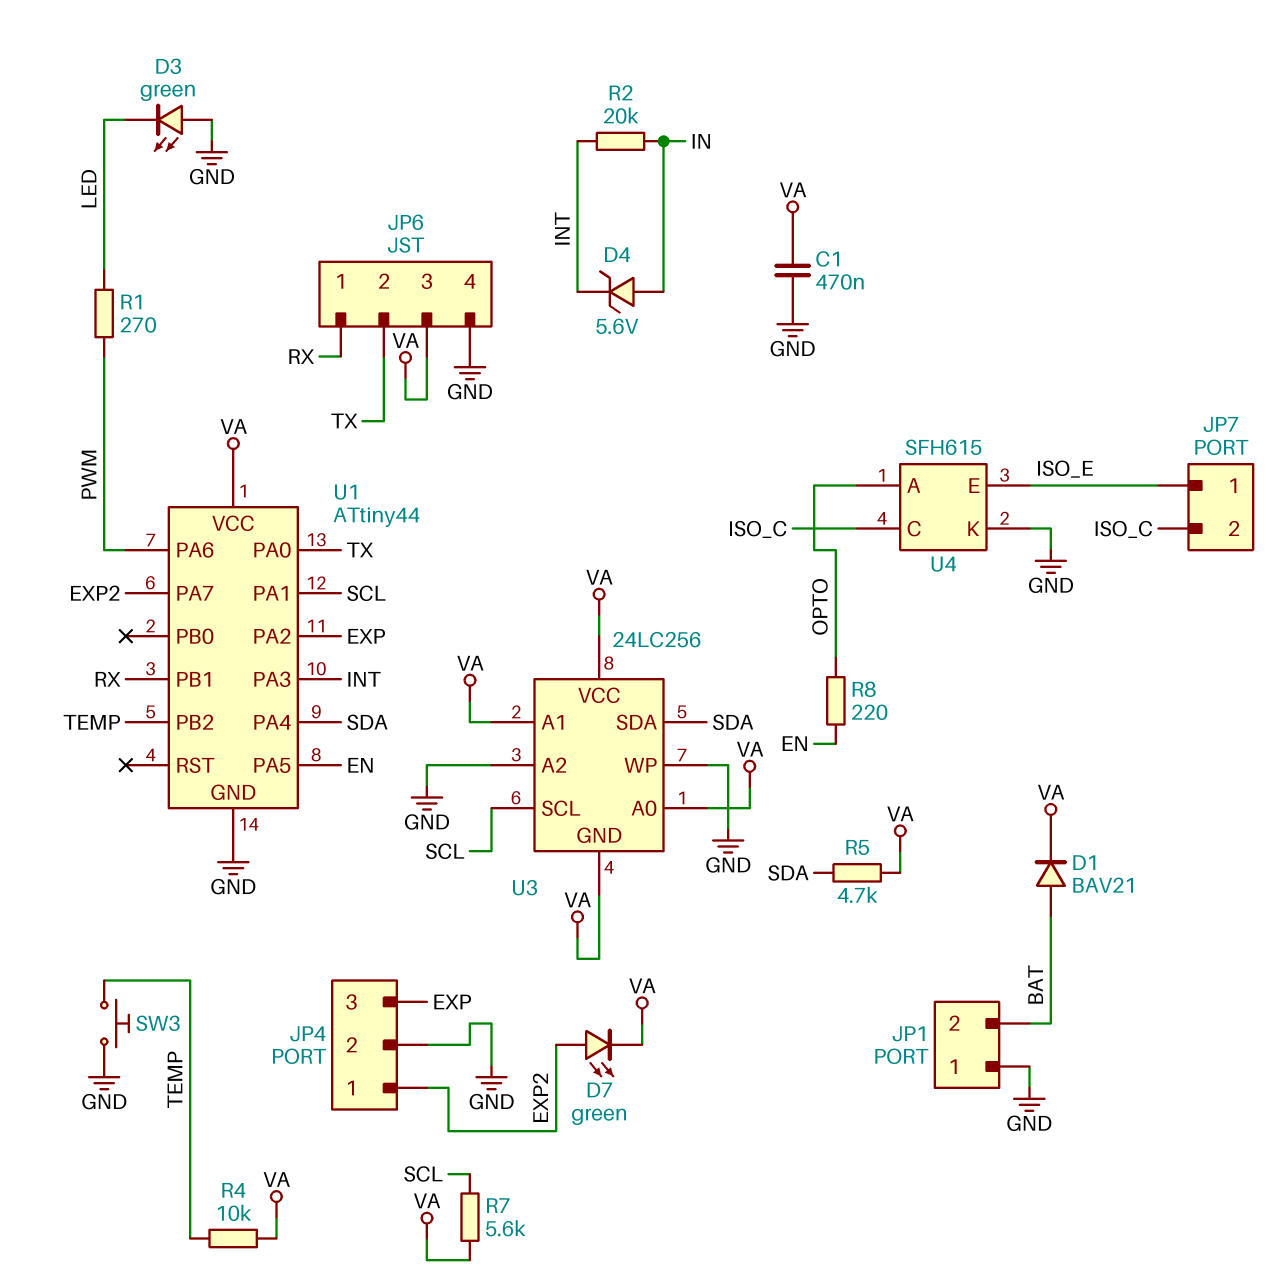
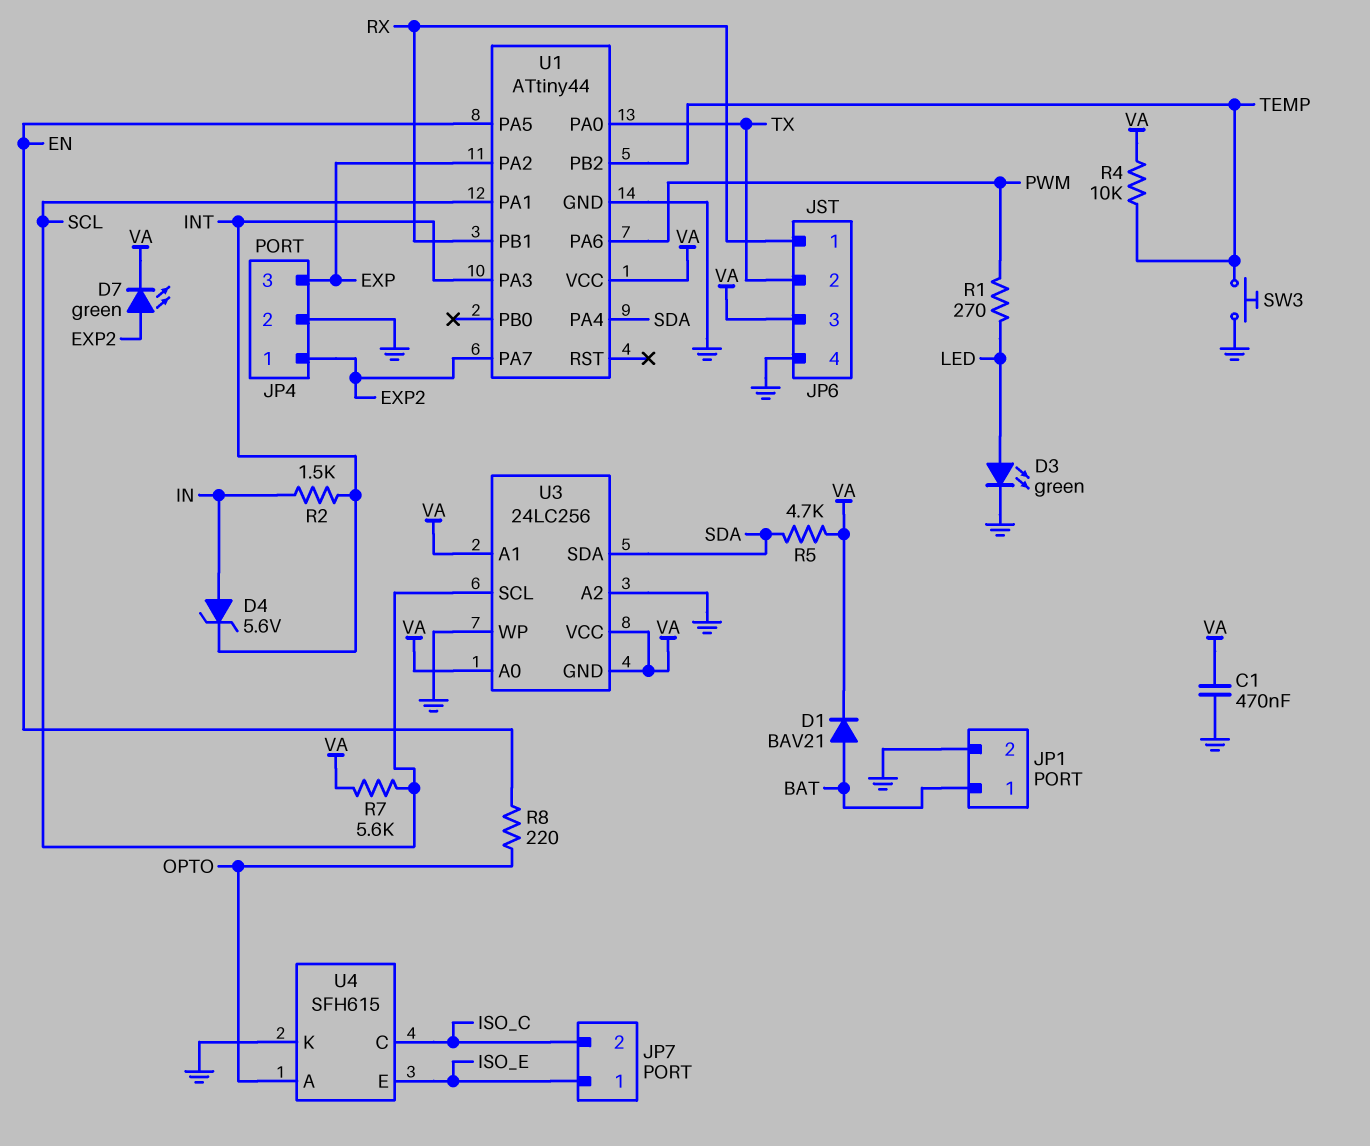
D3: LED green (A GND, K LED) -> LED green (A LED, K GND)
JP1 pin 1: GND -> BAT
JP1 pin 2: BAT -> GND
R2: 20k (IN, INT) -> 1.5k (IN, INT)

